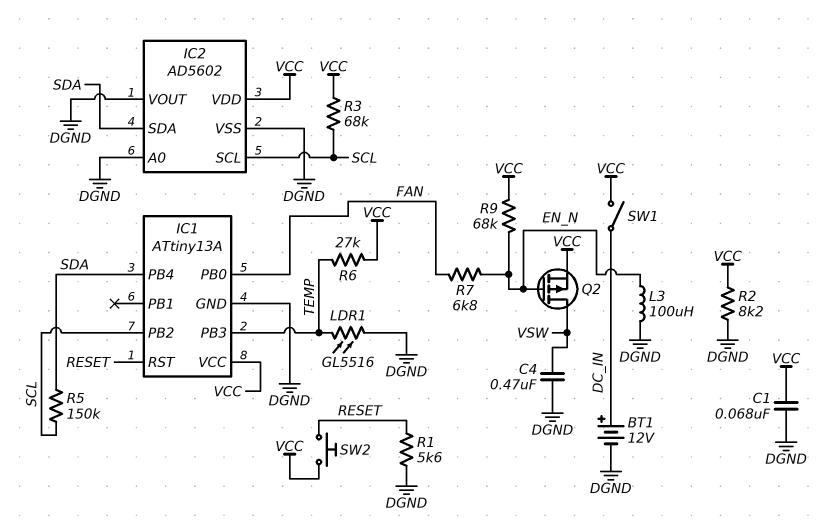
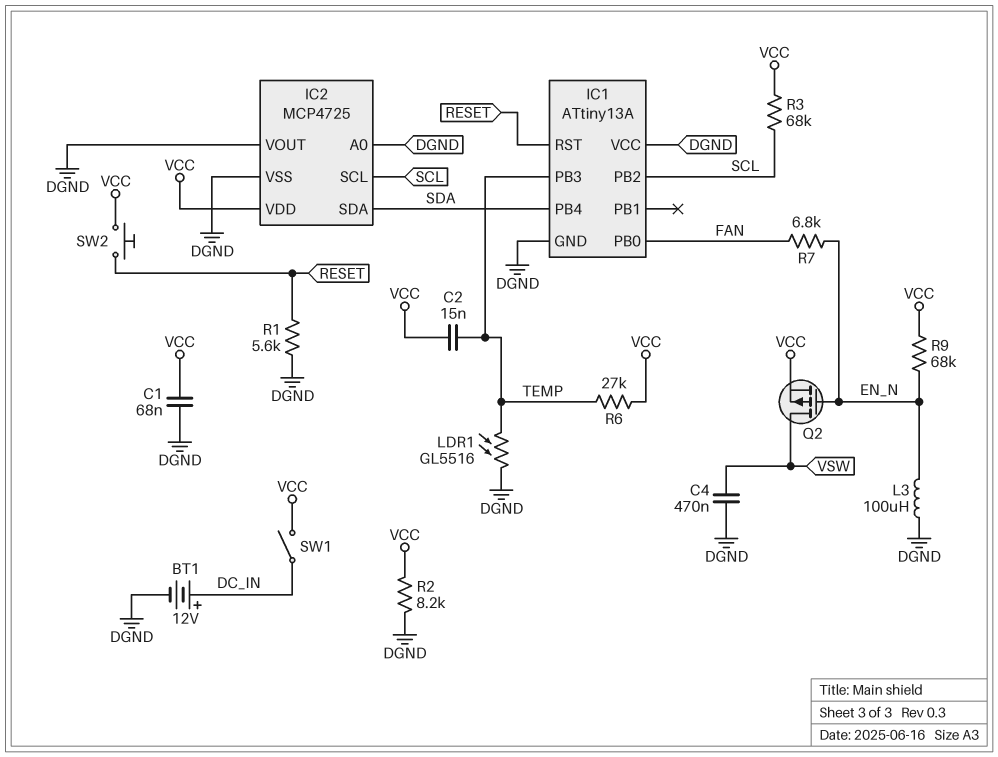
C2: none -> 15nF (TEMP, VCC)
IC1 pin VCC: VCC -> DGND
IC2: AD5602 -> MCP4725
R5: 150k (SCL, SDA) -> none

